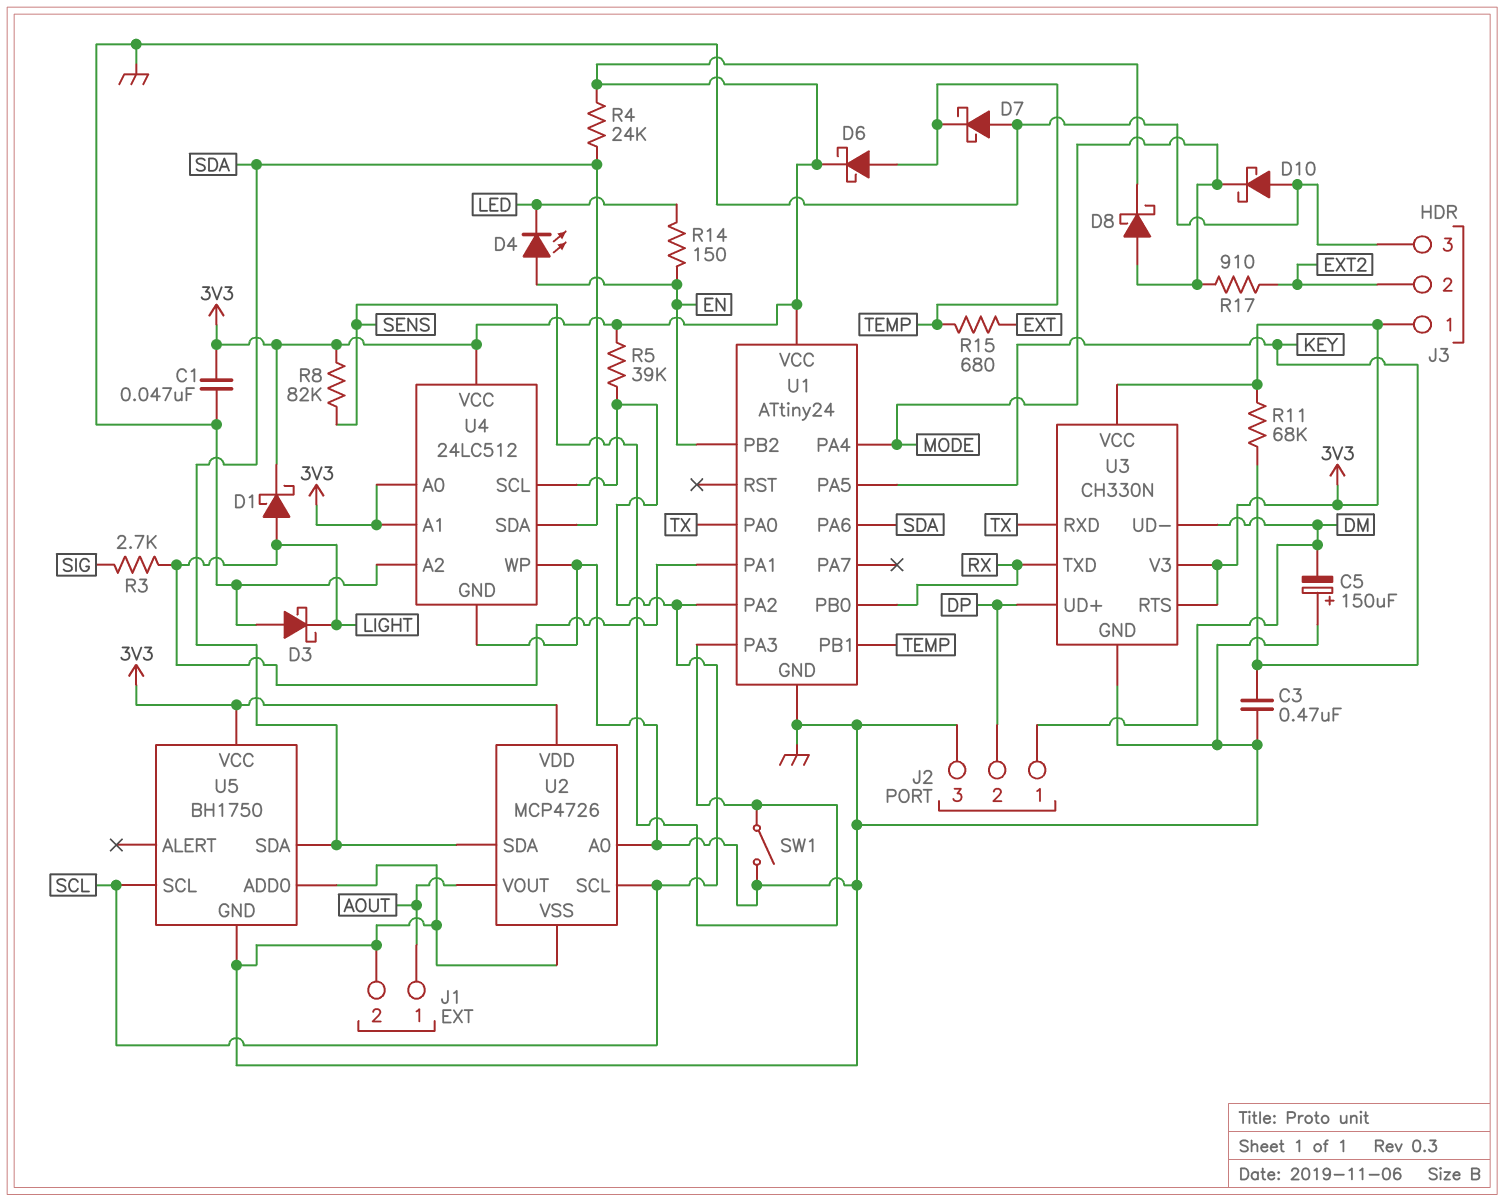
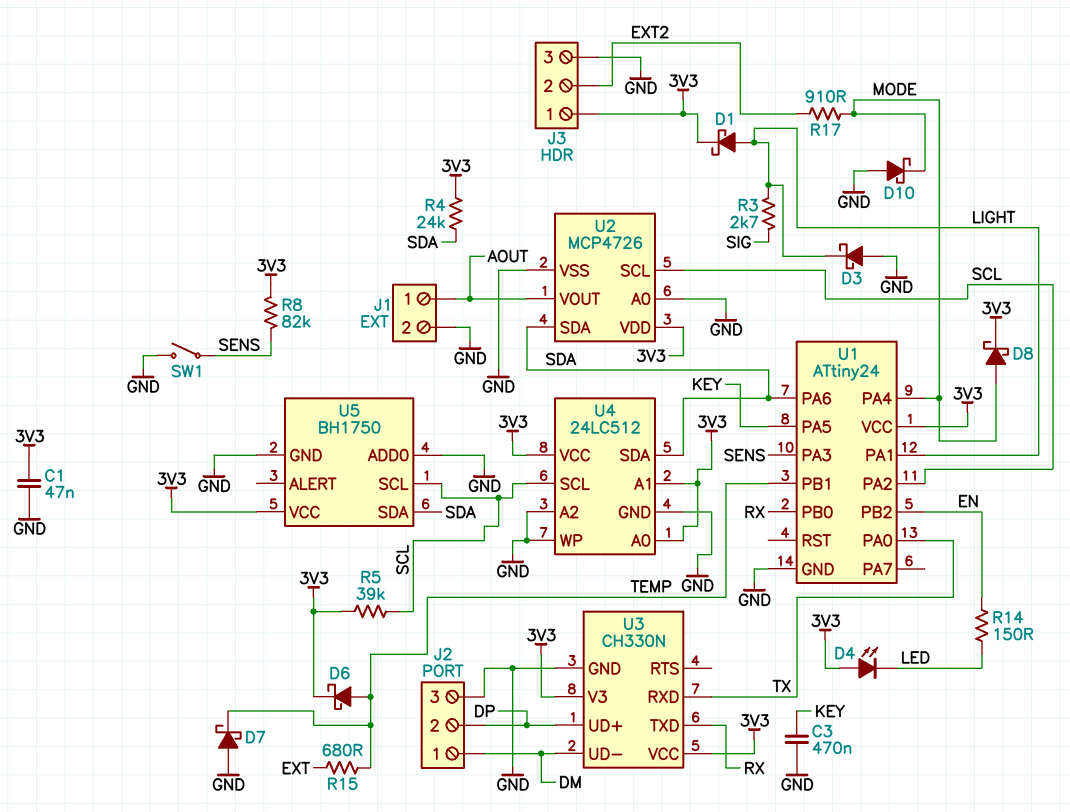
C5: 150uF (plus GND, minus DM) -> none
D4: LED (A EN, K LED) -> LED (A 3V3, K LED)
R11: 68k (3V3, KEY) -> none
U3 pin RTS: 3V3 -> none

